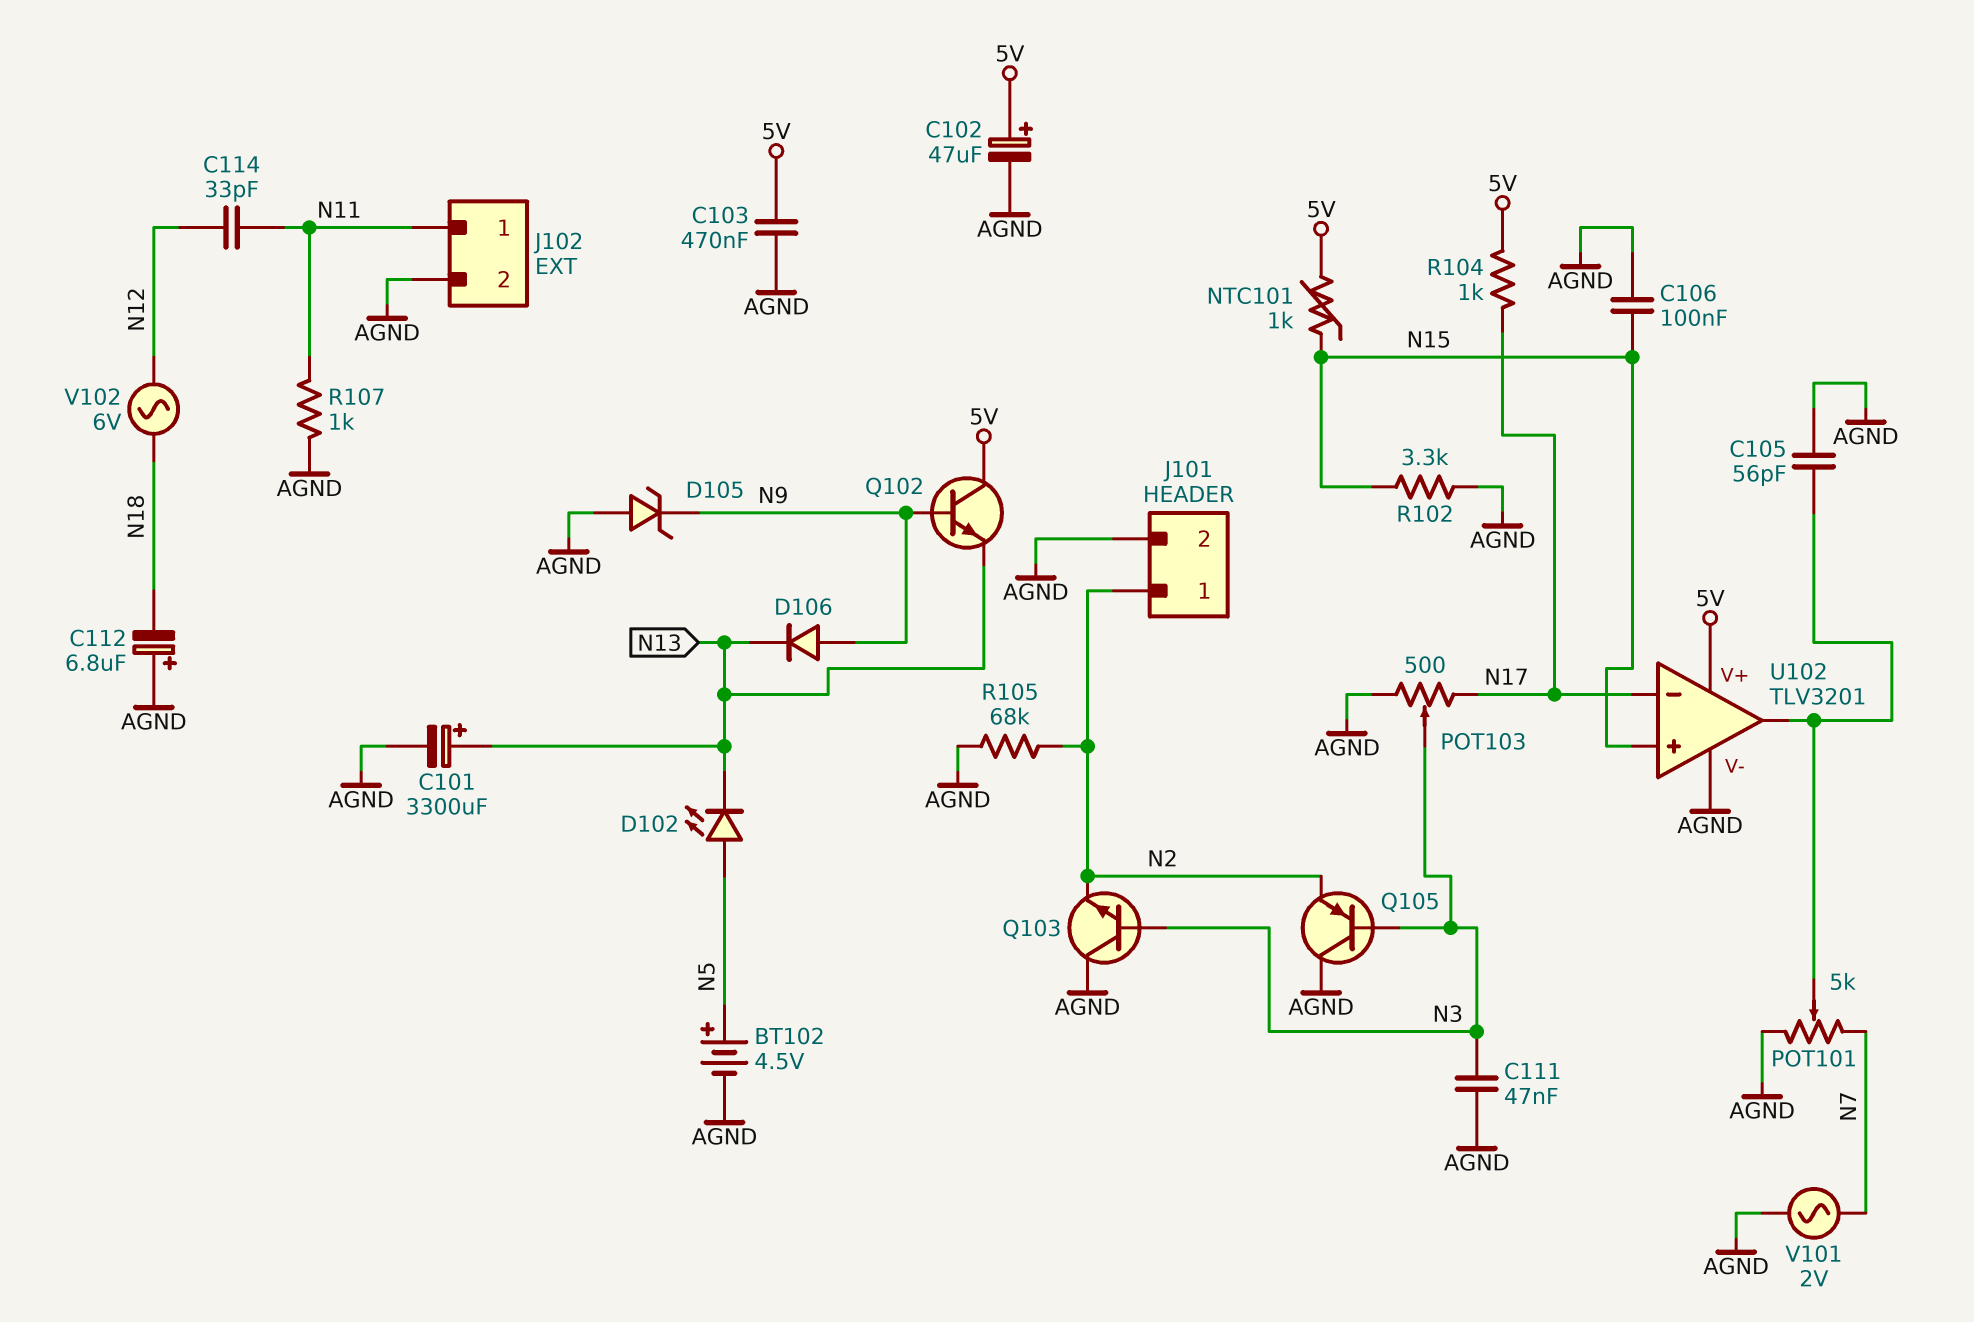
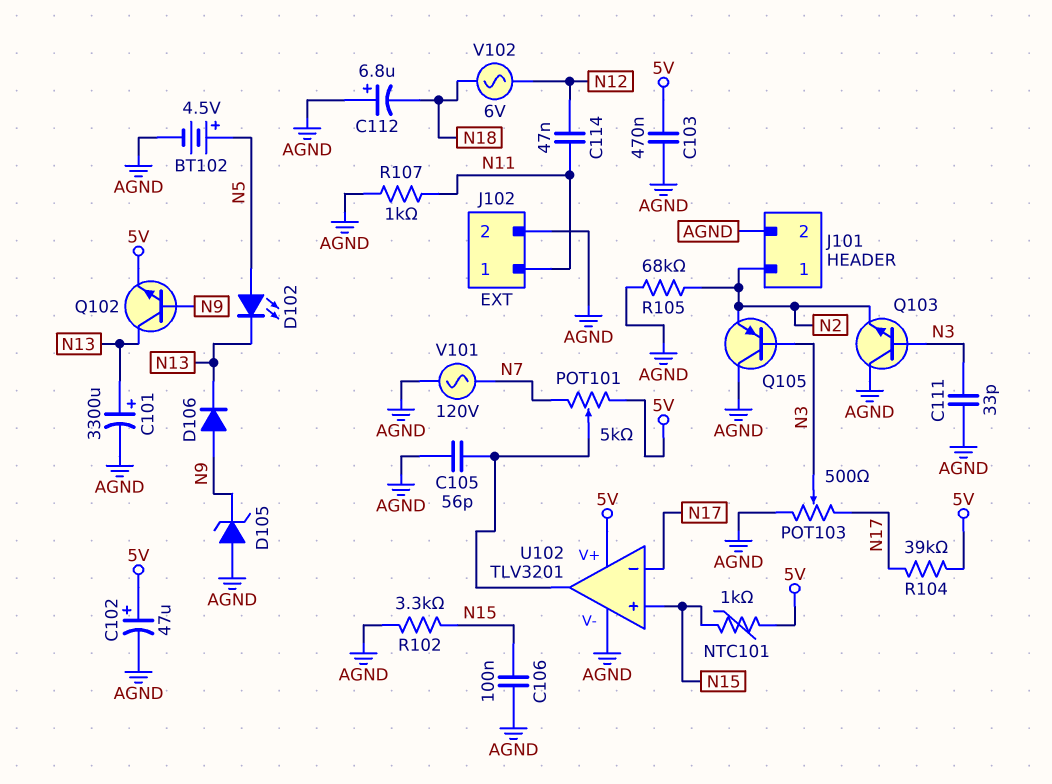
C111: 47nF (AGND, N3) -> 33pF (AGND, N3)
C114: 33pF (N11, N12) -> 47nF (N11, N12)
POT101: 5k (AGND, N7, wiper U102/out) -> 5k (5V, N7, wiper U102/out)
Q102: NPN (B N9, C 5V, E N13) -> NPN (B N9, C N13, E 5V)
R104: 1k (5V, N17) -> 39k (5V, N17)
V101: AC 2V (AGND, N7) -> AC 120V (AGND, N7)

